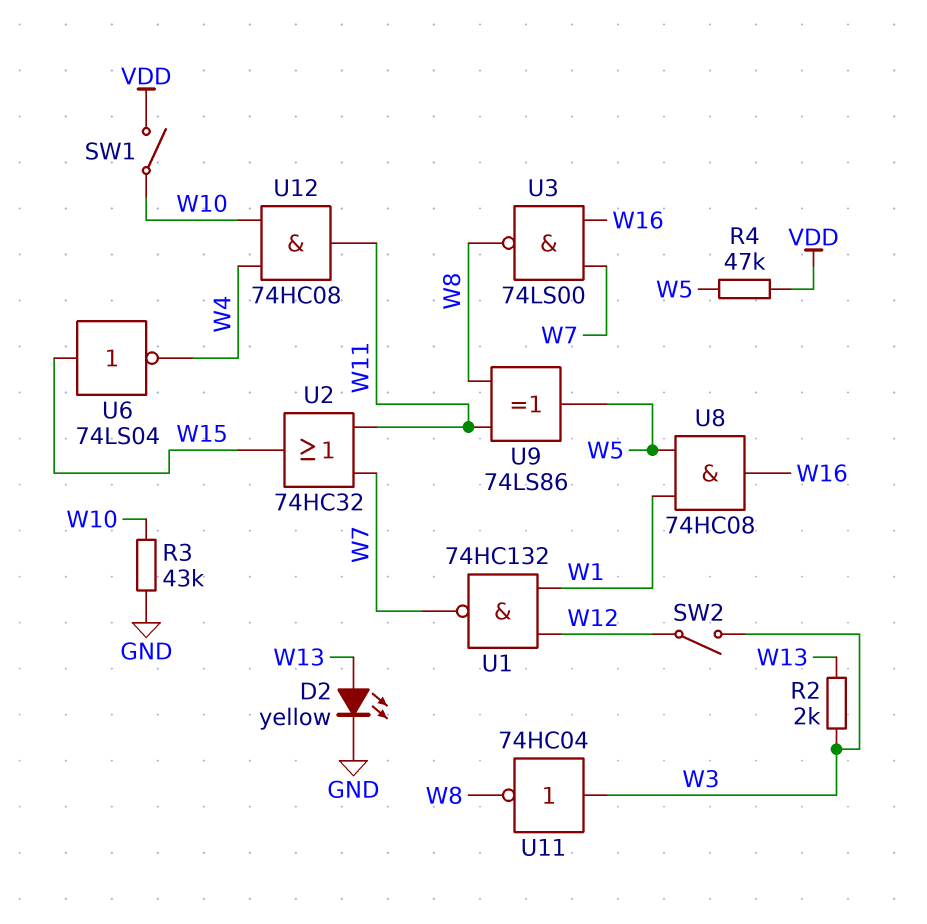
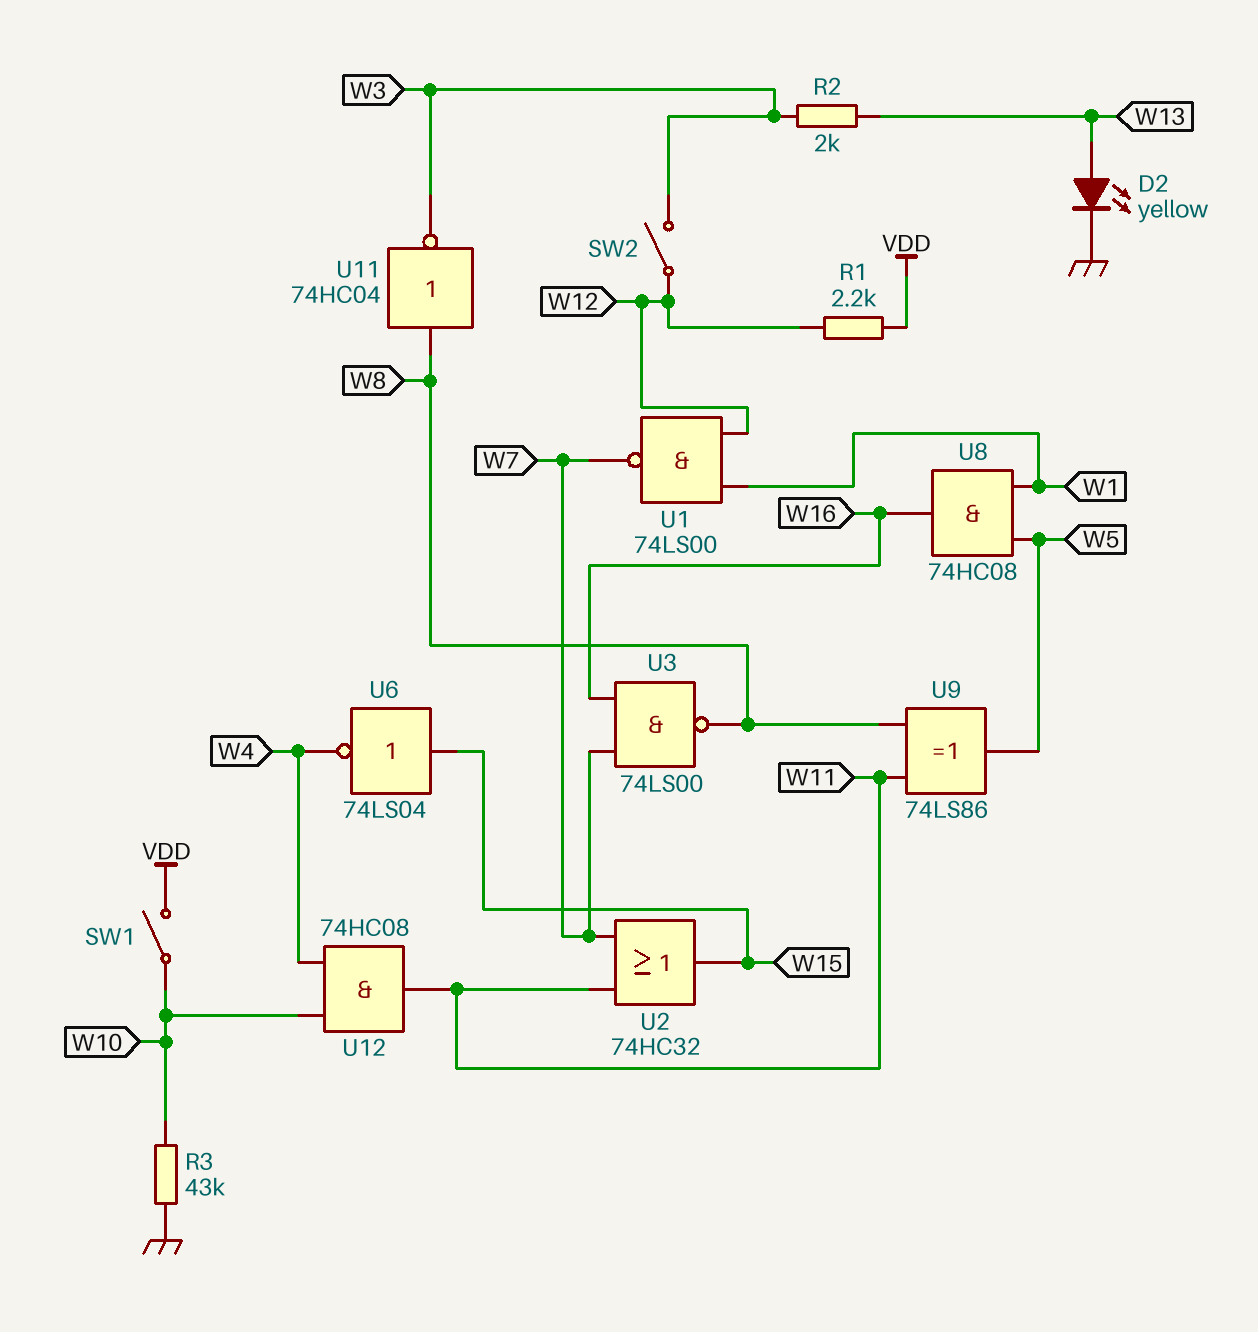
R1: none -> 2.2k (VDD, W12)
R4: 47k (VDD, W5) -> none
U1: NAND 74HC132 (in W1, in W12, out W7) -> NAND 74LS00 (in W1, in W12, out W7)
U11: NOT 74HC04 (in W3, out W8) -> NOT 74HC04 (in W8, out W3)

